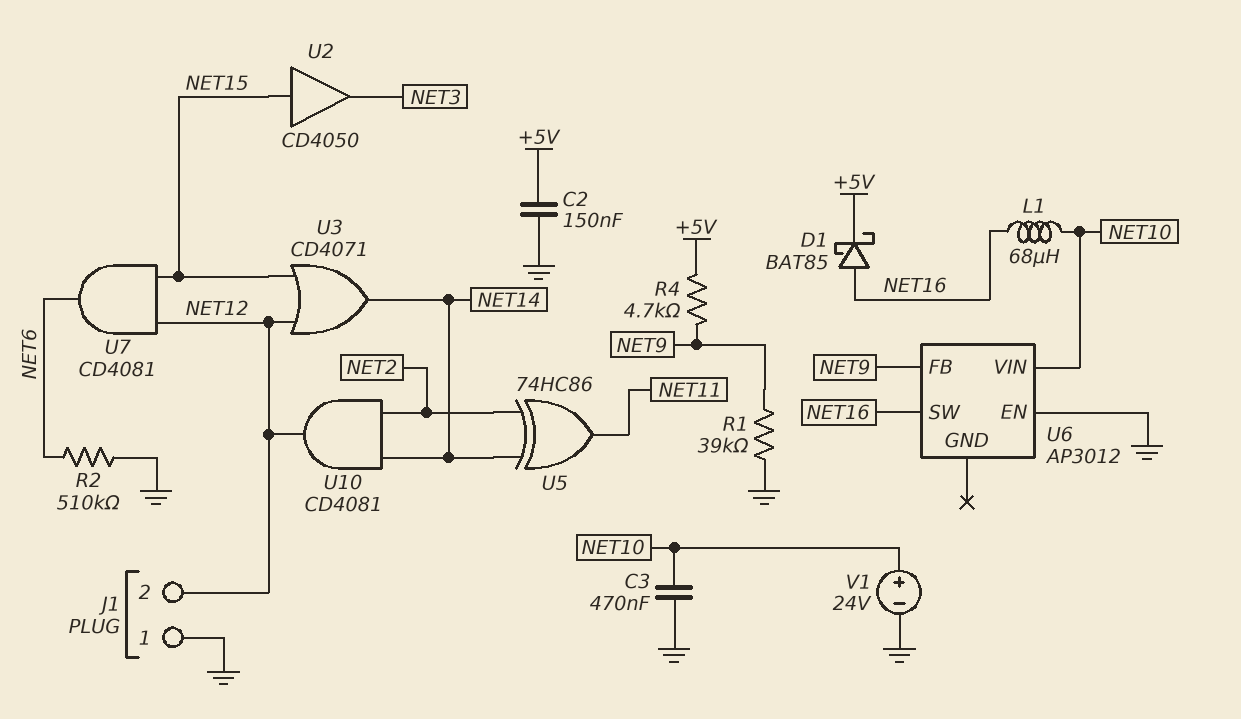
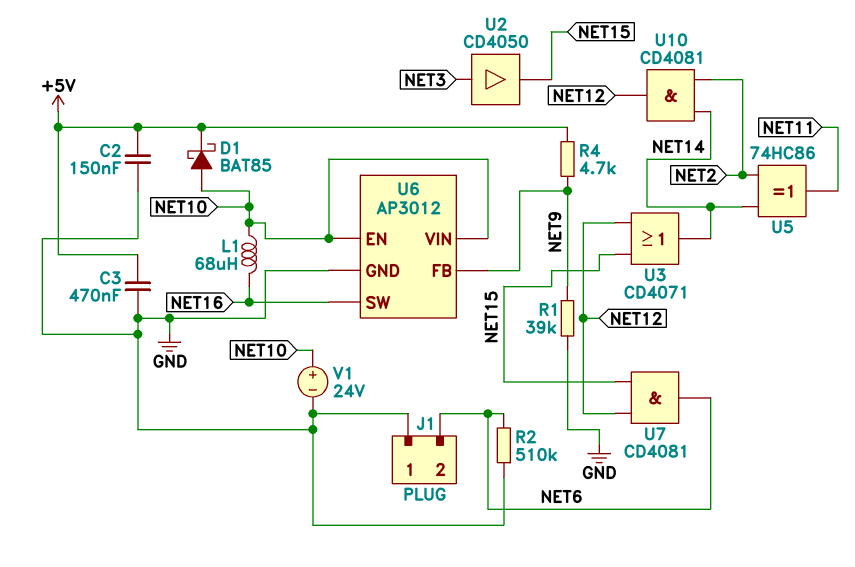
C3: 470nF (GND, NET10) -> 470nF (+5V, GND)
D1: schottky BAT85 (A NET16, K +5V) -> schottky BAT85 (A NET10, K +5V)
J1 pin 2: NET12 -> NET6
U2: buffer CD4050 (in NET15, out NET3) -> buffer CD4050 (in NET3, out NET15)
U6 pin EN: GND -> NET10
U6 pin GND: none -> GND

